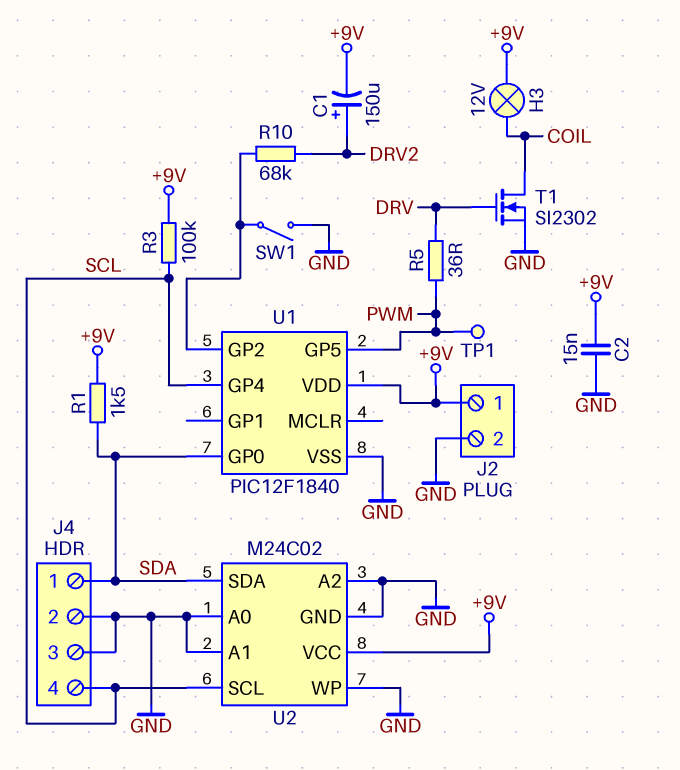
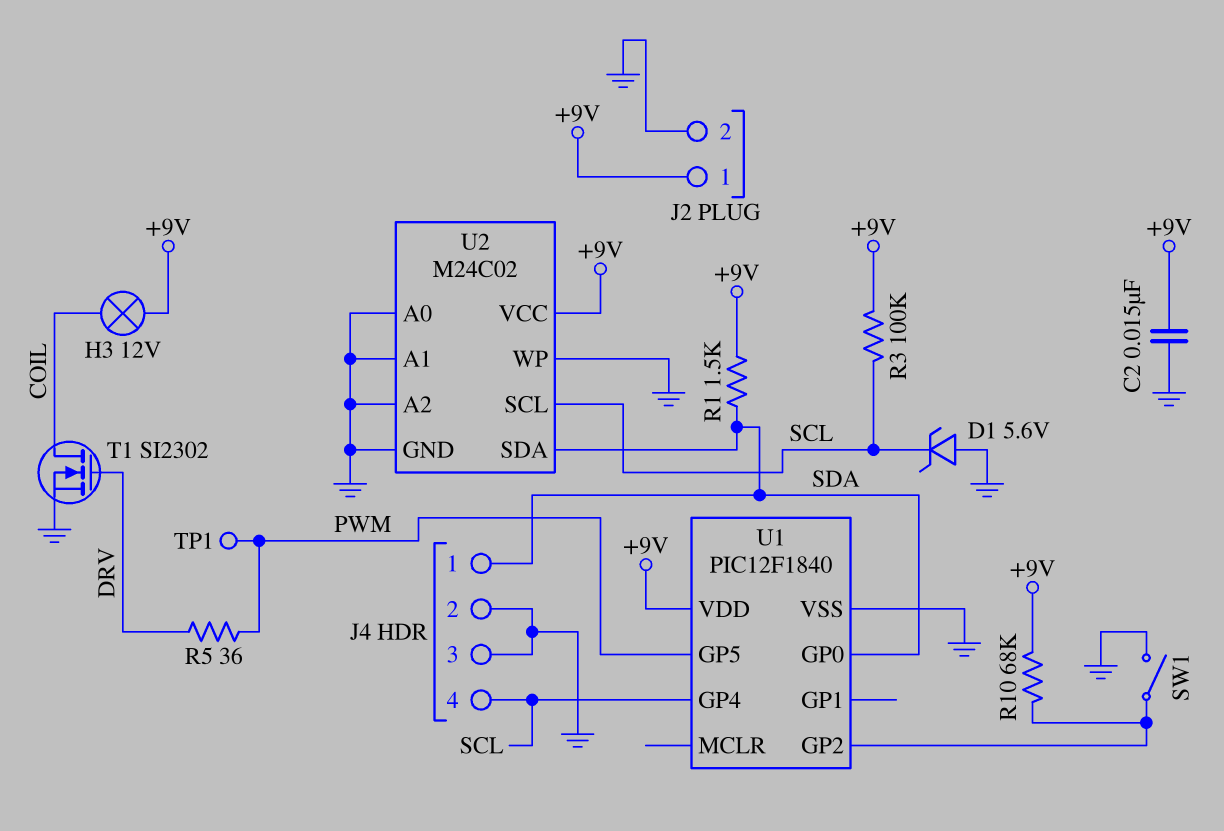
C1: 150uF (plus DRV2, minus +9V) -> none
D1: none -> zener 5.6V (A GND, K SCL)
R10: 68k (DRV2, U1/GP2) -> 68k (+9V, U1/GP2)

